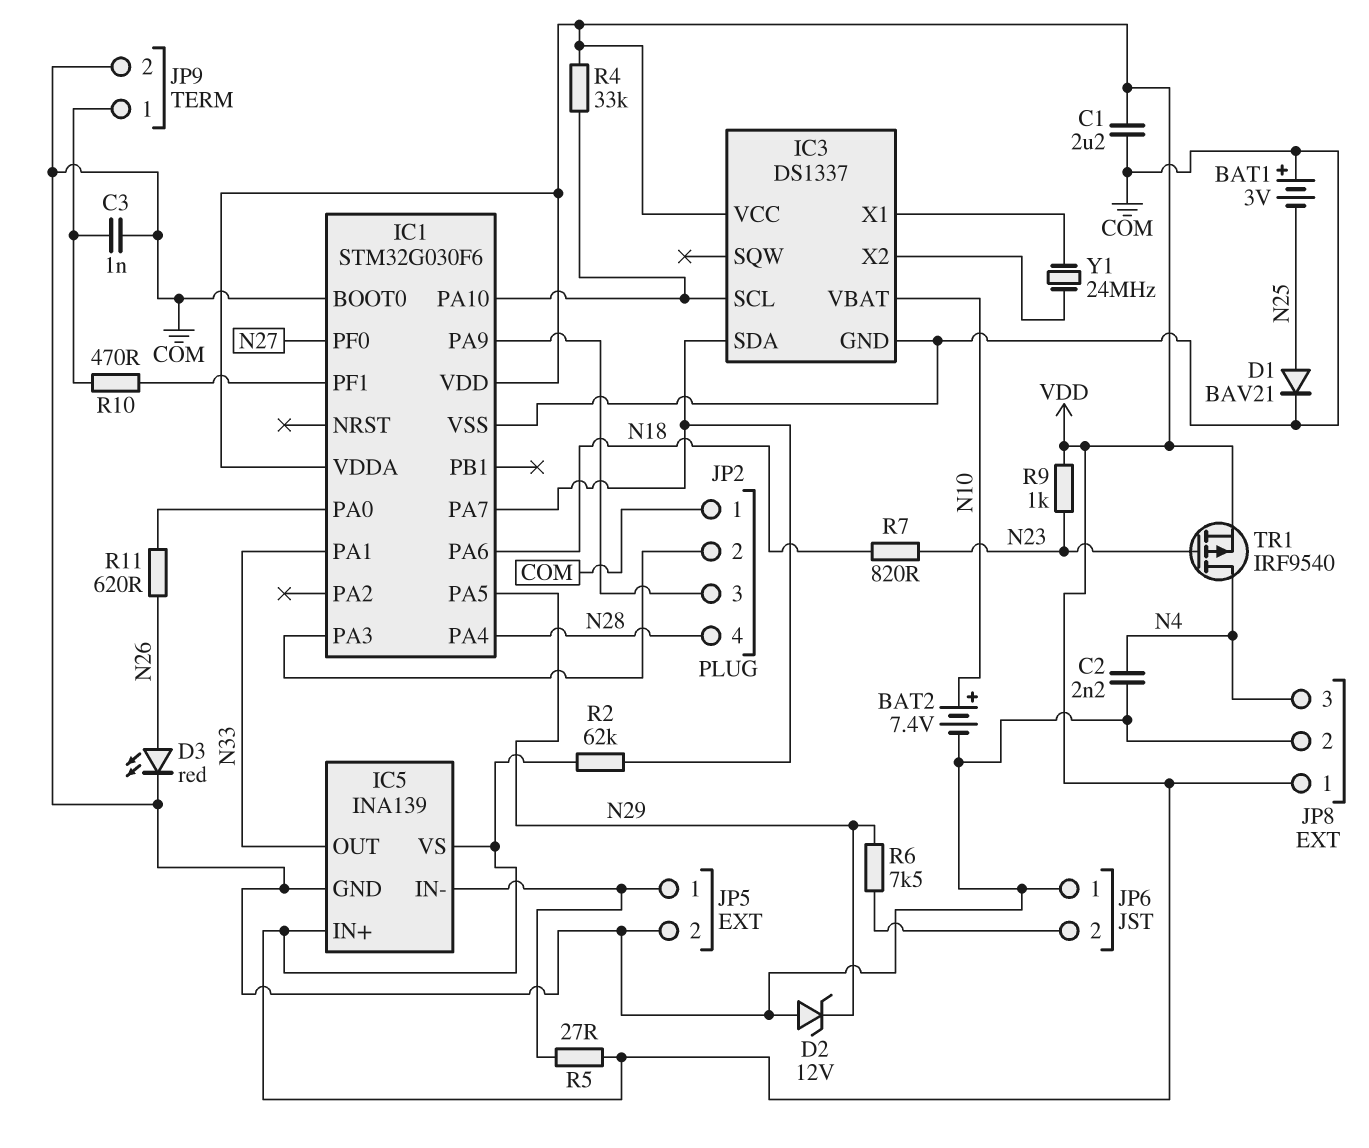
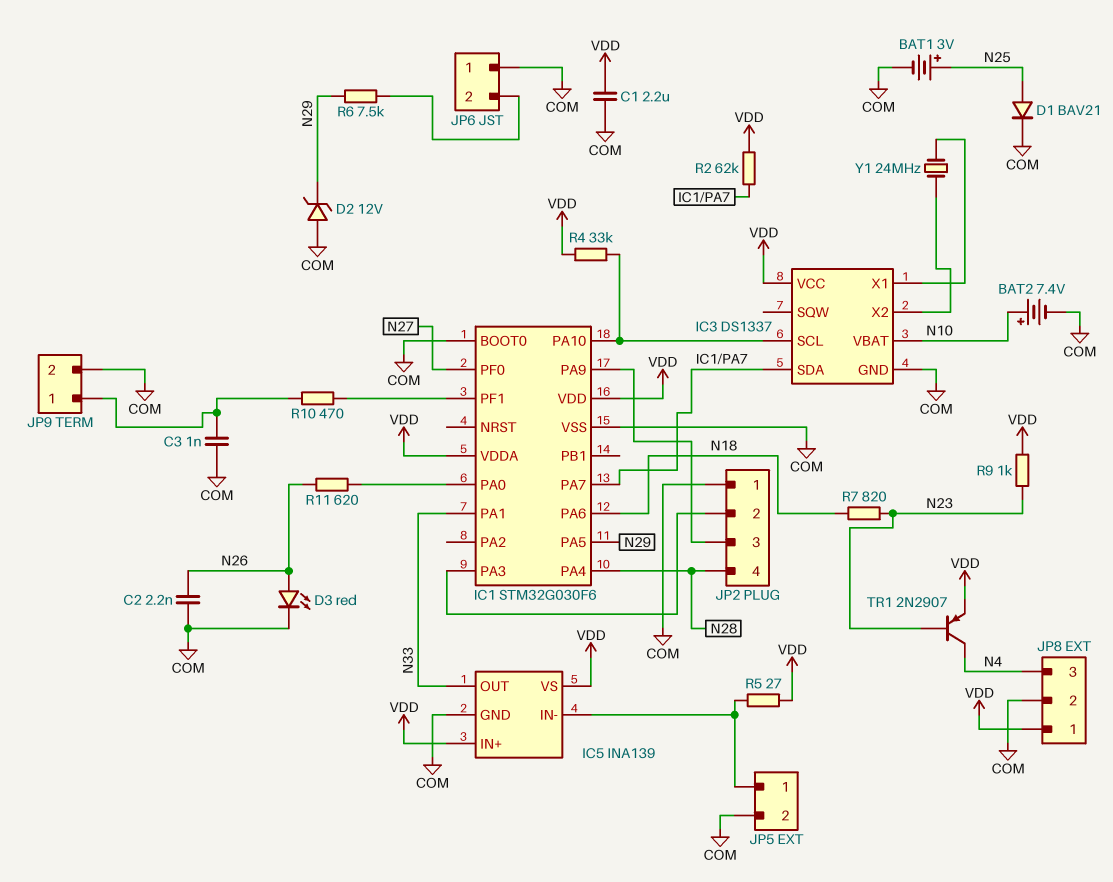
BAT1: 3V (plus COM, minus N25) -> 3V (plus N25, minus COM)
C2: 2.2nF (COM, N4) -> 2.2nF (COM, N26)
TR1: PMOS IRF9540 (G N23, D N4, S VDD) -> PNP 2N2907 (B N23, C N4, E VDD)

